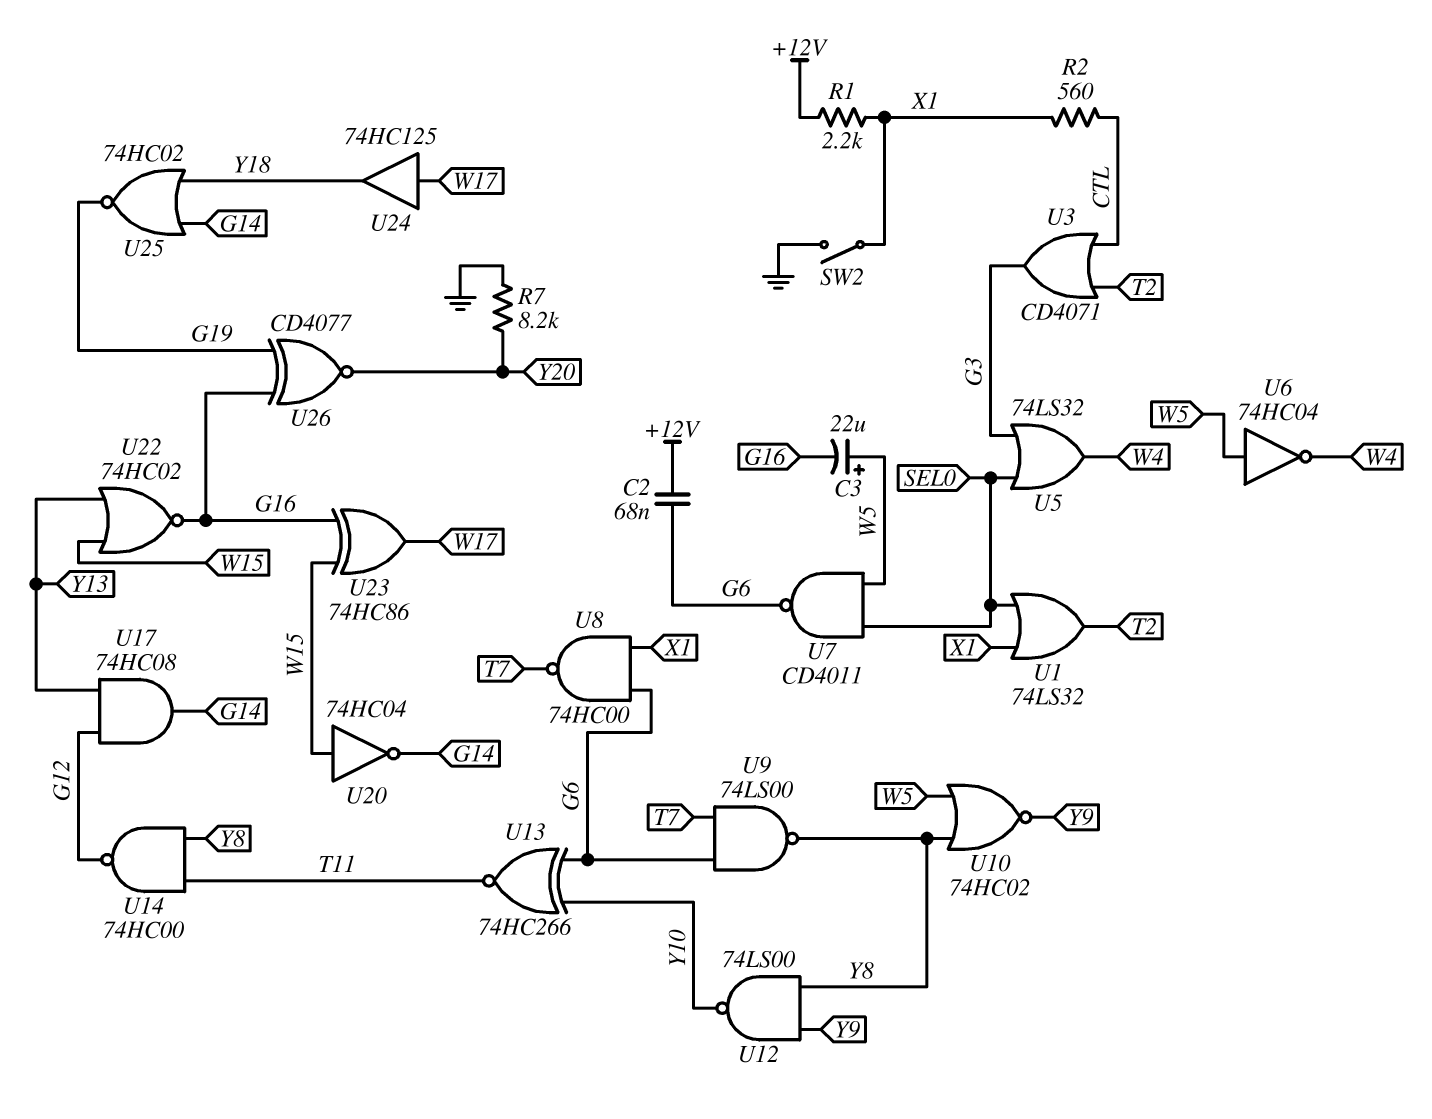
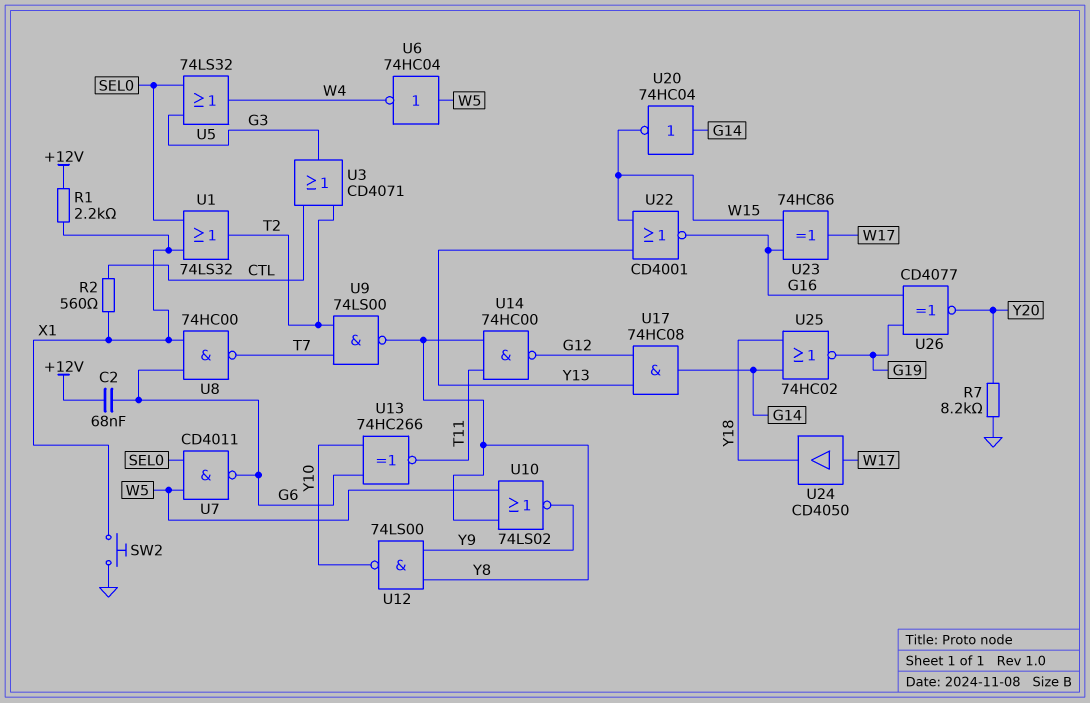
C3: 22uF (plus W5, minus G16) -> none
SW2: switch (GND, X1) -> button (GND, X1)
U9: NAND 74LS00 (in G6, in T7, out Y8) -> NAND 74LS00 (in T2, in T7, out Y8)
U10: NOR 74HC02 (in W5, in Y8, out Y9) -> NOR 74LS02 (in W5, in Y8, out Y9)
U20: NOT 74HC04 (in W15, out G14) -> NOT 74HC04 (in G14, out W15)
U22: NOR 74HC02 (in W15, in Y13, out G16) -> NOR CD4001 (in W15, in Y13, out G16)
U24: buffer 74HC125 (in W17, out Y18) -> buffer CD4050 (in W17, out Y18)

